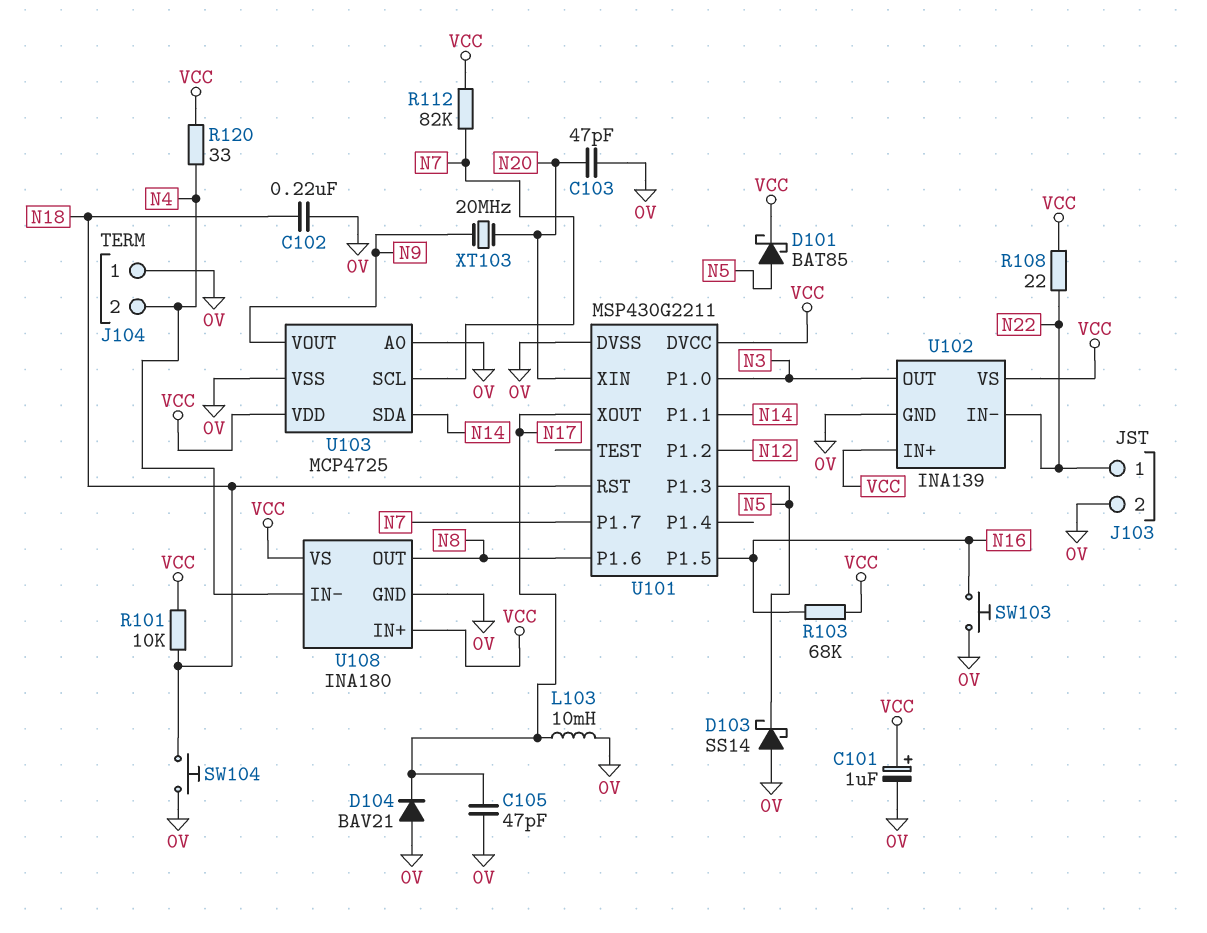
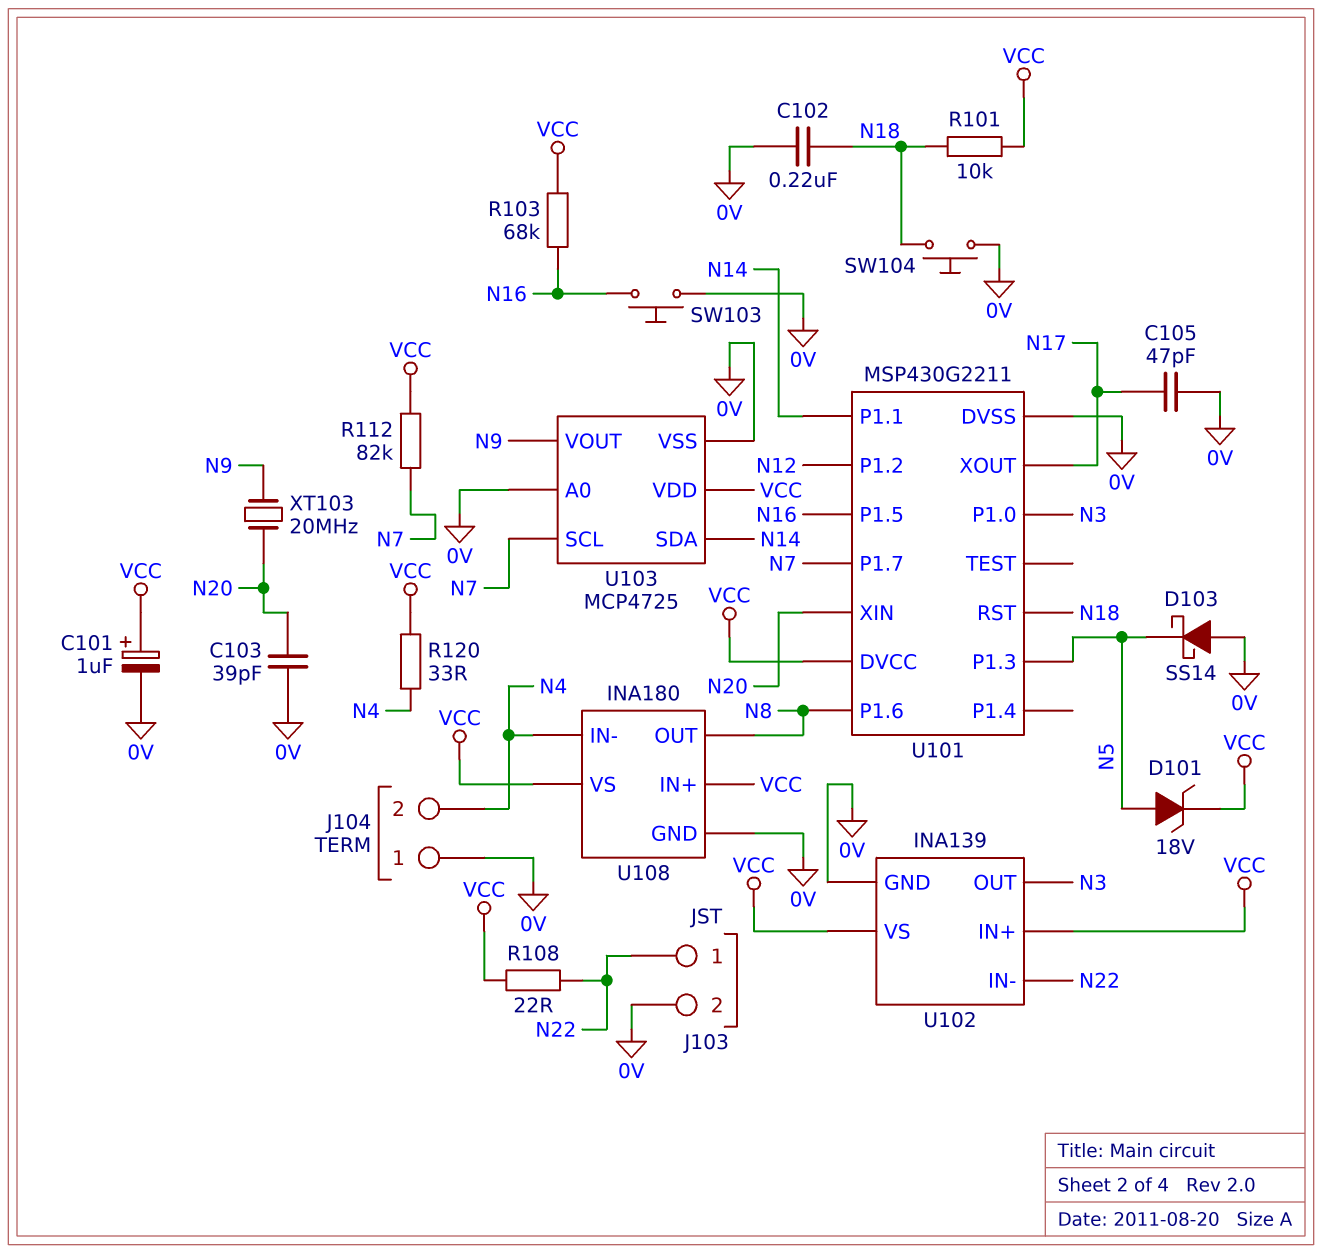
C103: 47pF (0V, N20) -> 39pF (0V, N20)
D101: schottky BAT85 (A N5, K VCC) -> zener 18V (A N5, K VCC)
D104: diode BAV21 (A 0V, K N17) -> none
L103: 10mH (0V, N17) -> none

